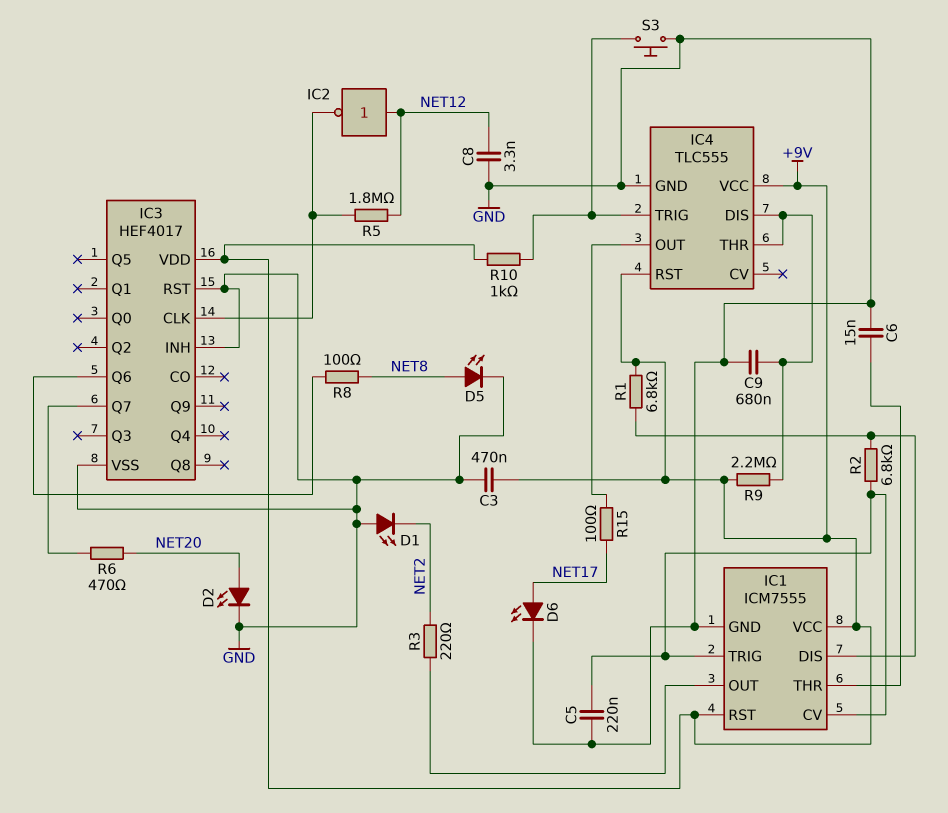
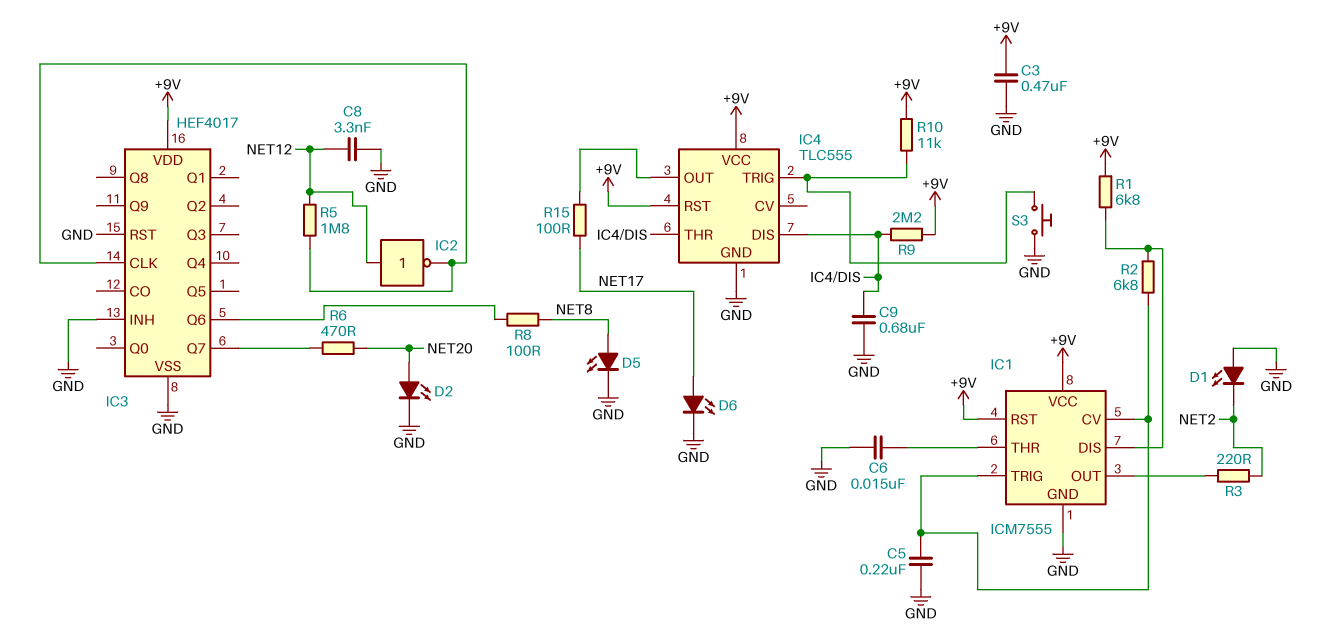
R10: 1k (+9V, IC4/TRIG) -> 11k (+9V, IC4/TRIG)

